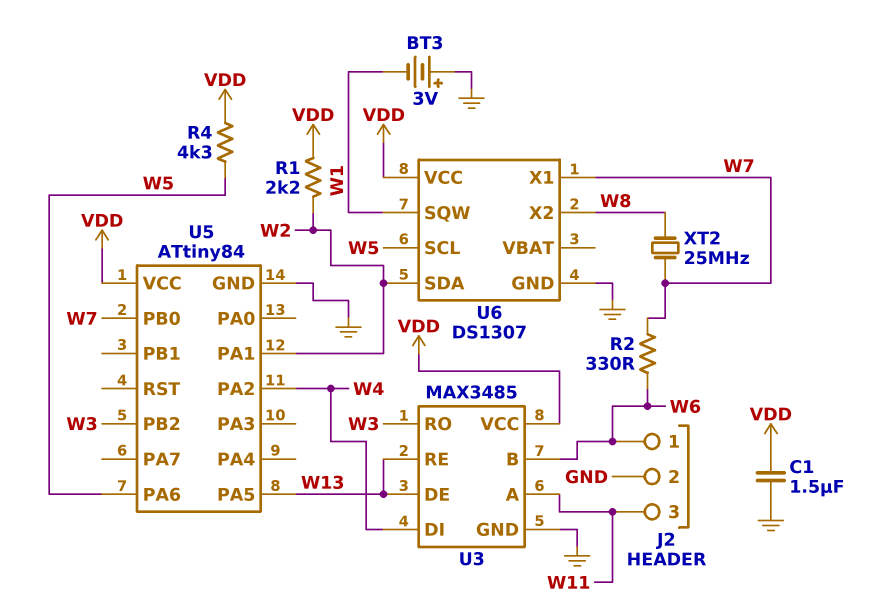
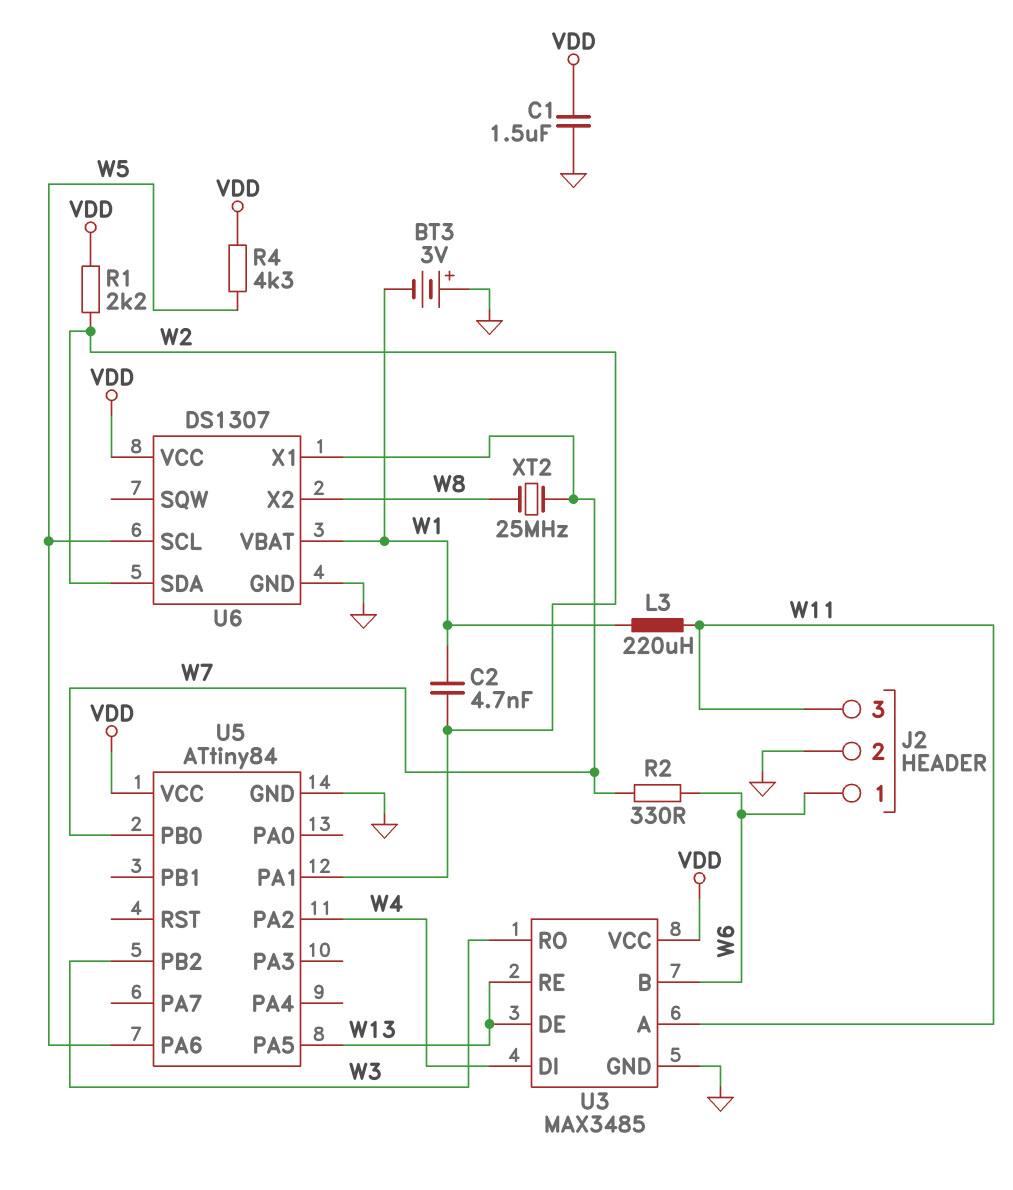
C2: none -> 4.7nF (W1, W2)
L3: none -> 220uH (W1, W11)
U6 pin SQW: W1 -> none
U6 pin VBAT: none -> W1

